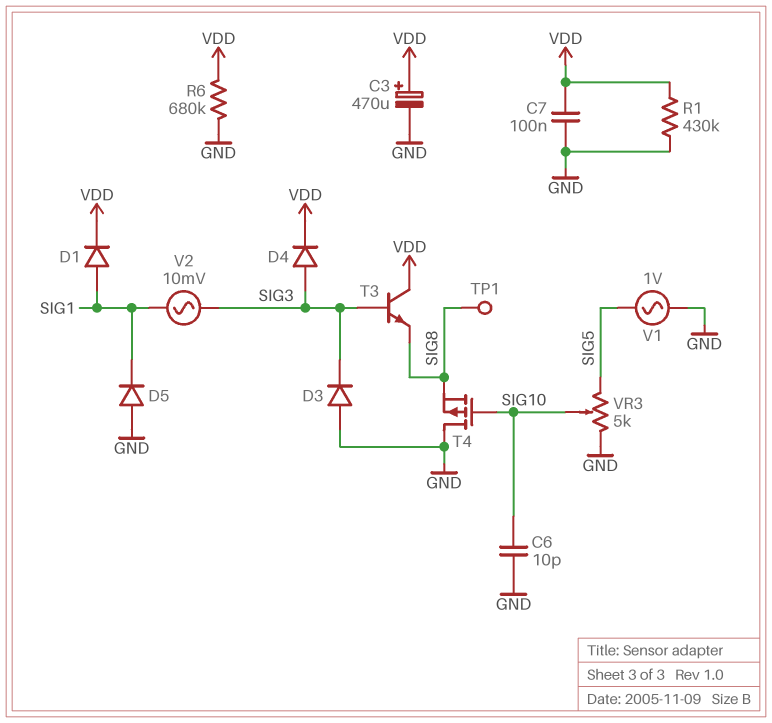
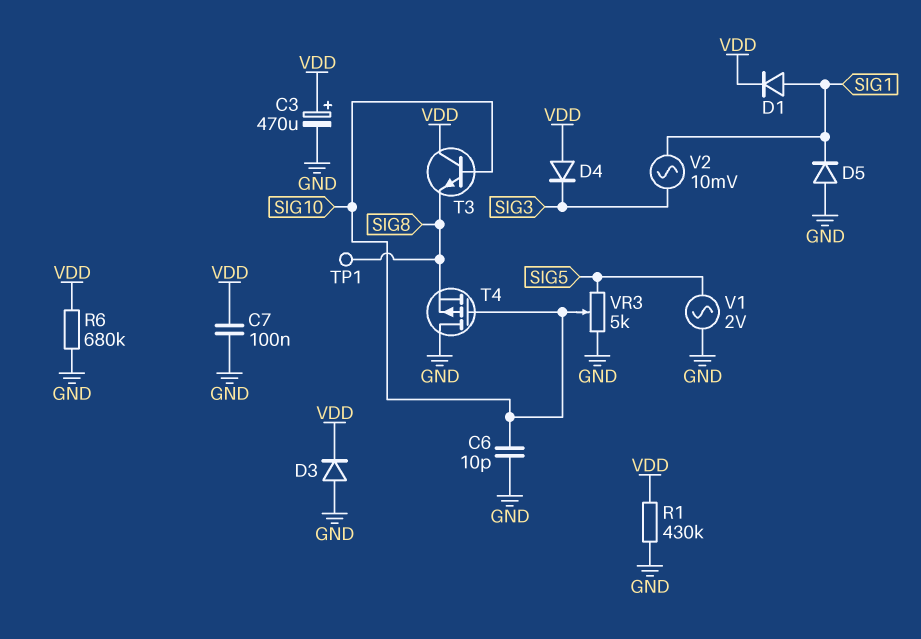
D3: diode (A GND, K SIG3) -> diode (A GND, K VDD)
D4: diode (A SIG3, K VDD) -> diode (A VDD, K SIG3)
T3: NPN (B SIG3, C VDD, E SIG8) -> NPN (B SIG10, C VDD, E SIG8)
V1: AC 1V (GND, SIG5) -> AC 2V (GND, SIG5)

